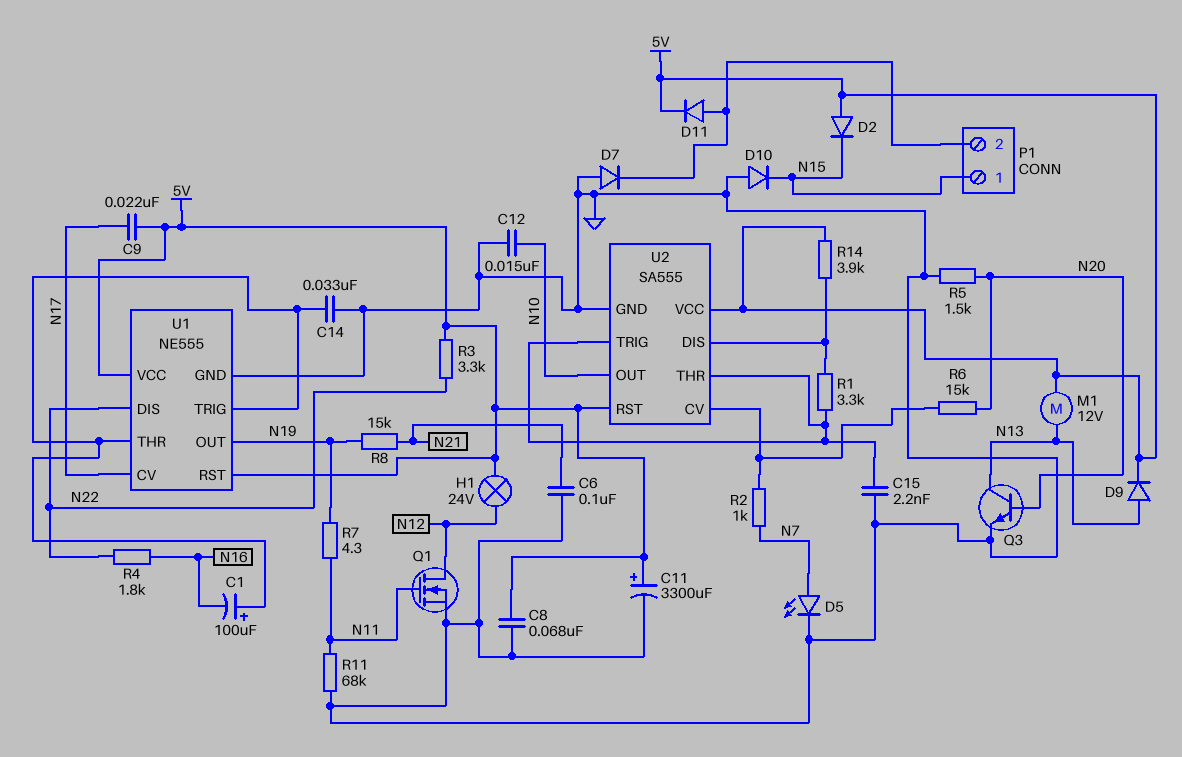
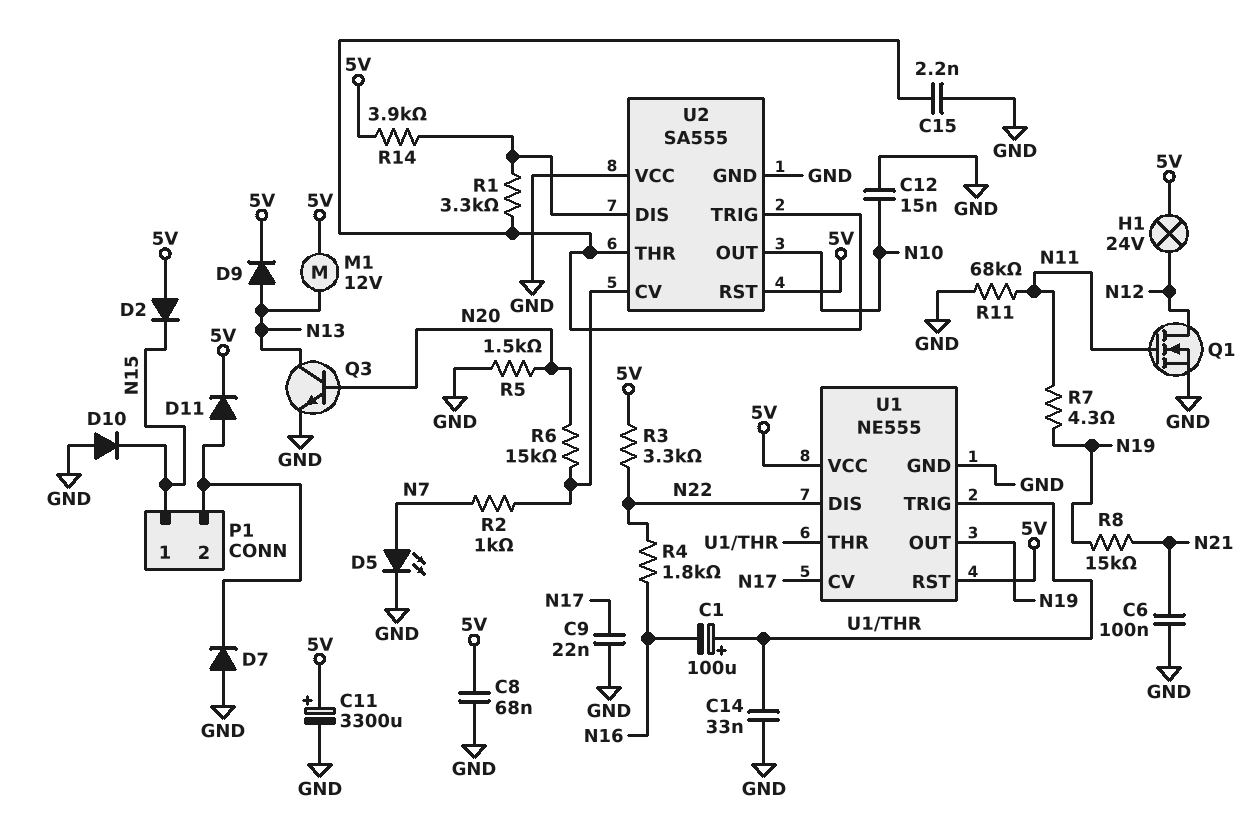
C9: 22nF (5V, N17) -> 22nF (GND, N17)
U2 pin VCC: 5V -> GND

